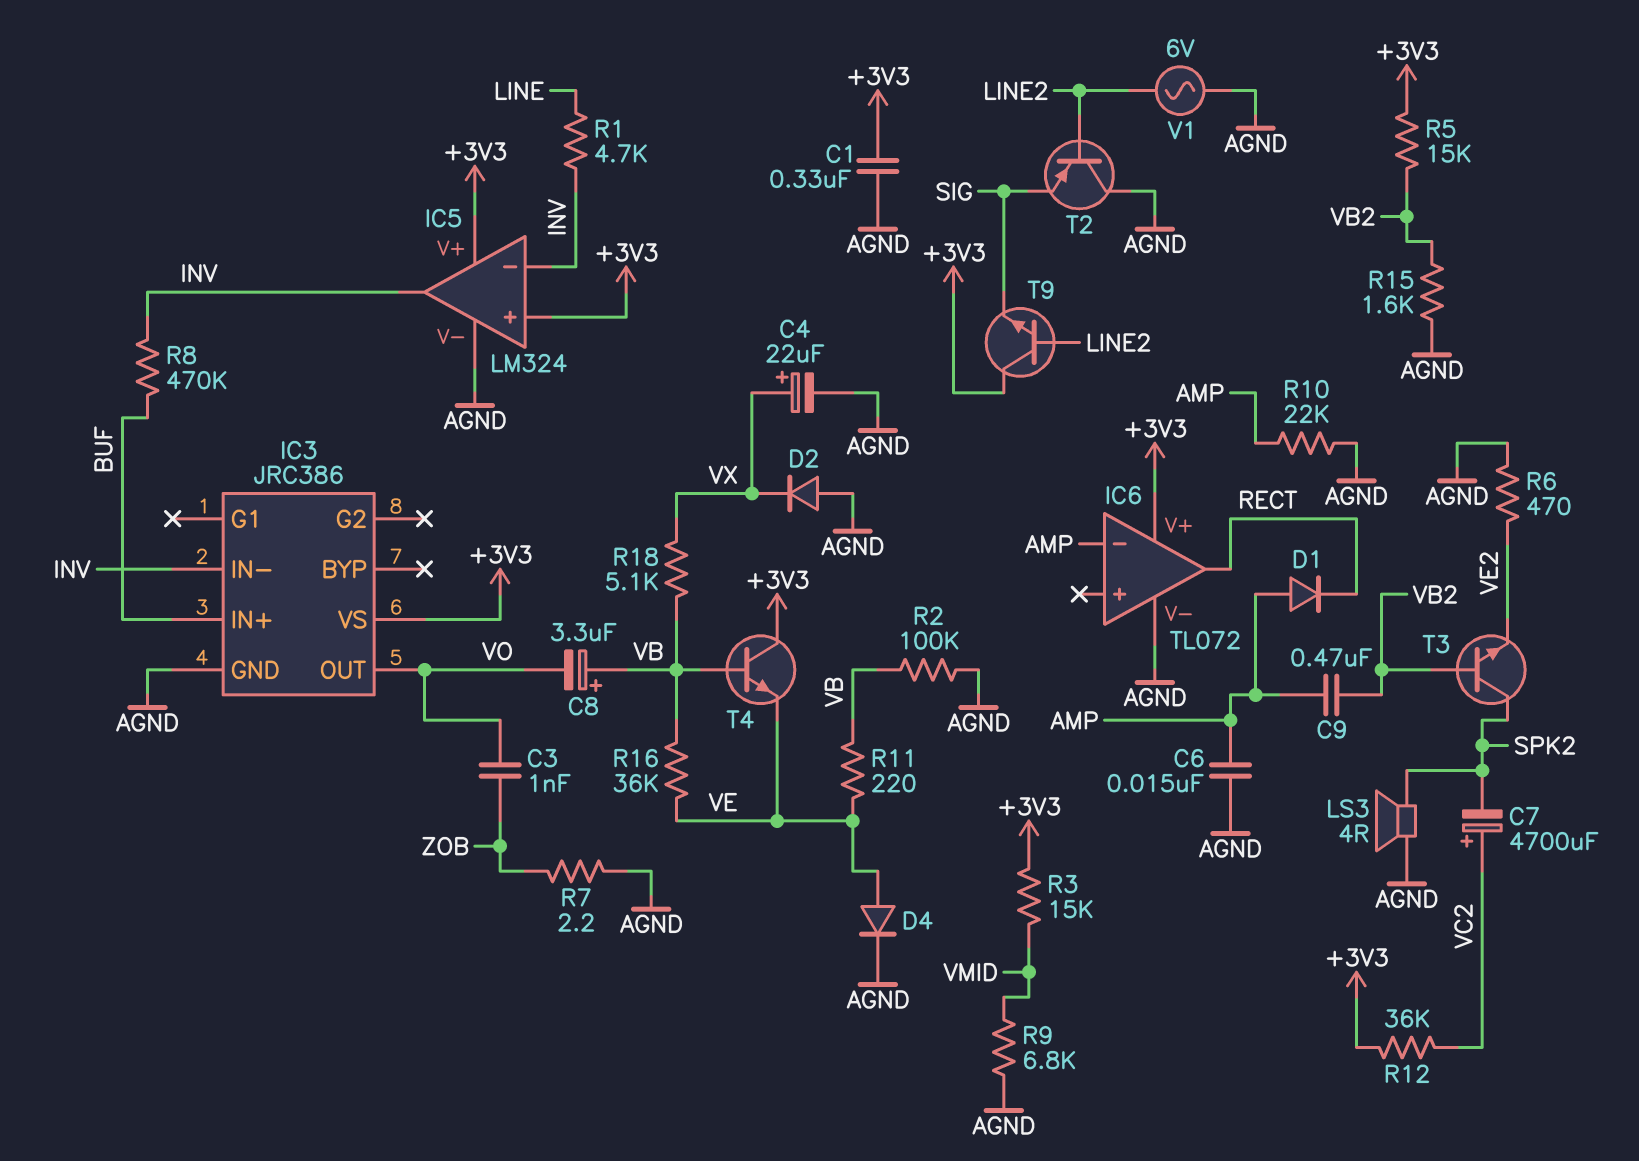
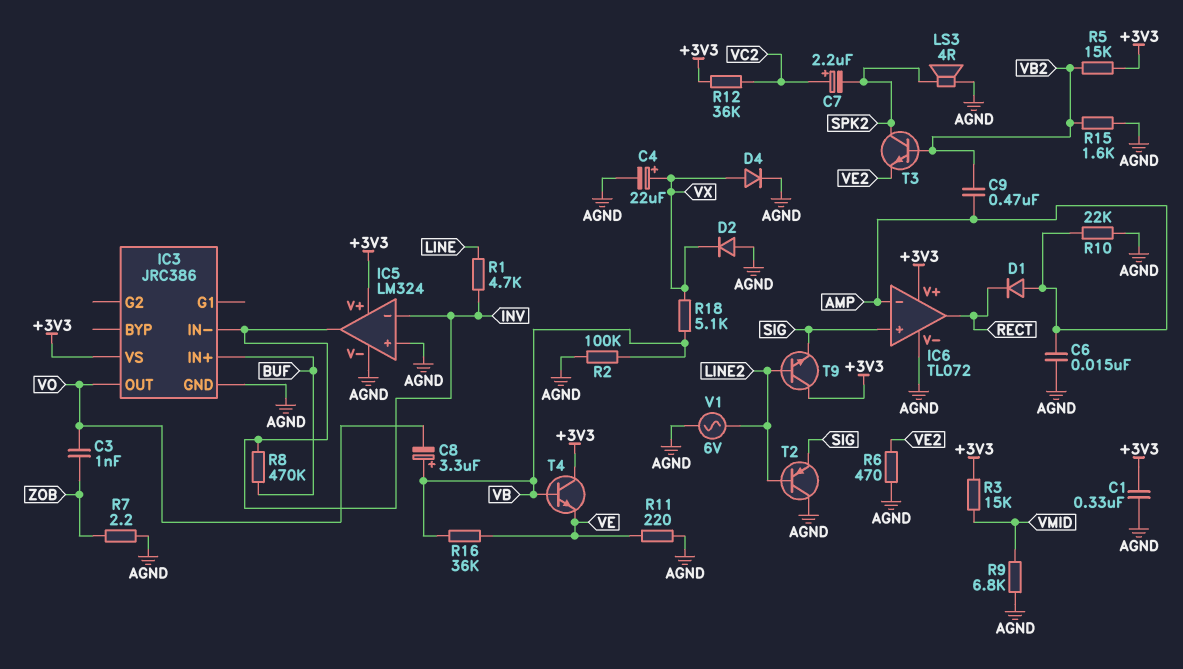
C7: 4700uF (plus VC2, minus SPK2) -> 2.2uF (plus VC2, minus SPK2)
D4: diode (A VE, K AGND) -> diode (A VX, K AGND)
IC5 pin in+: +3V3 -> AGND
IC6 pin in+: none -> SIG
R11: 220 (VB, VE) -> 220 (AGND, VE)

